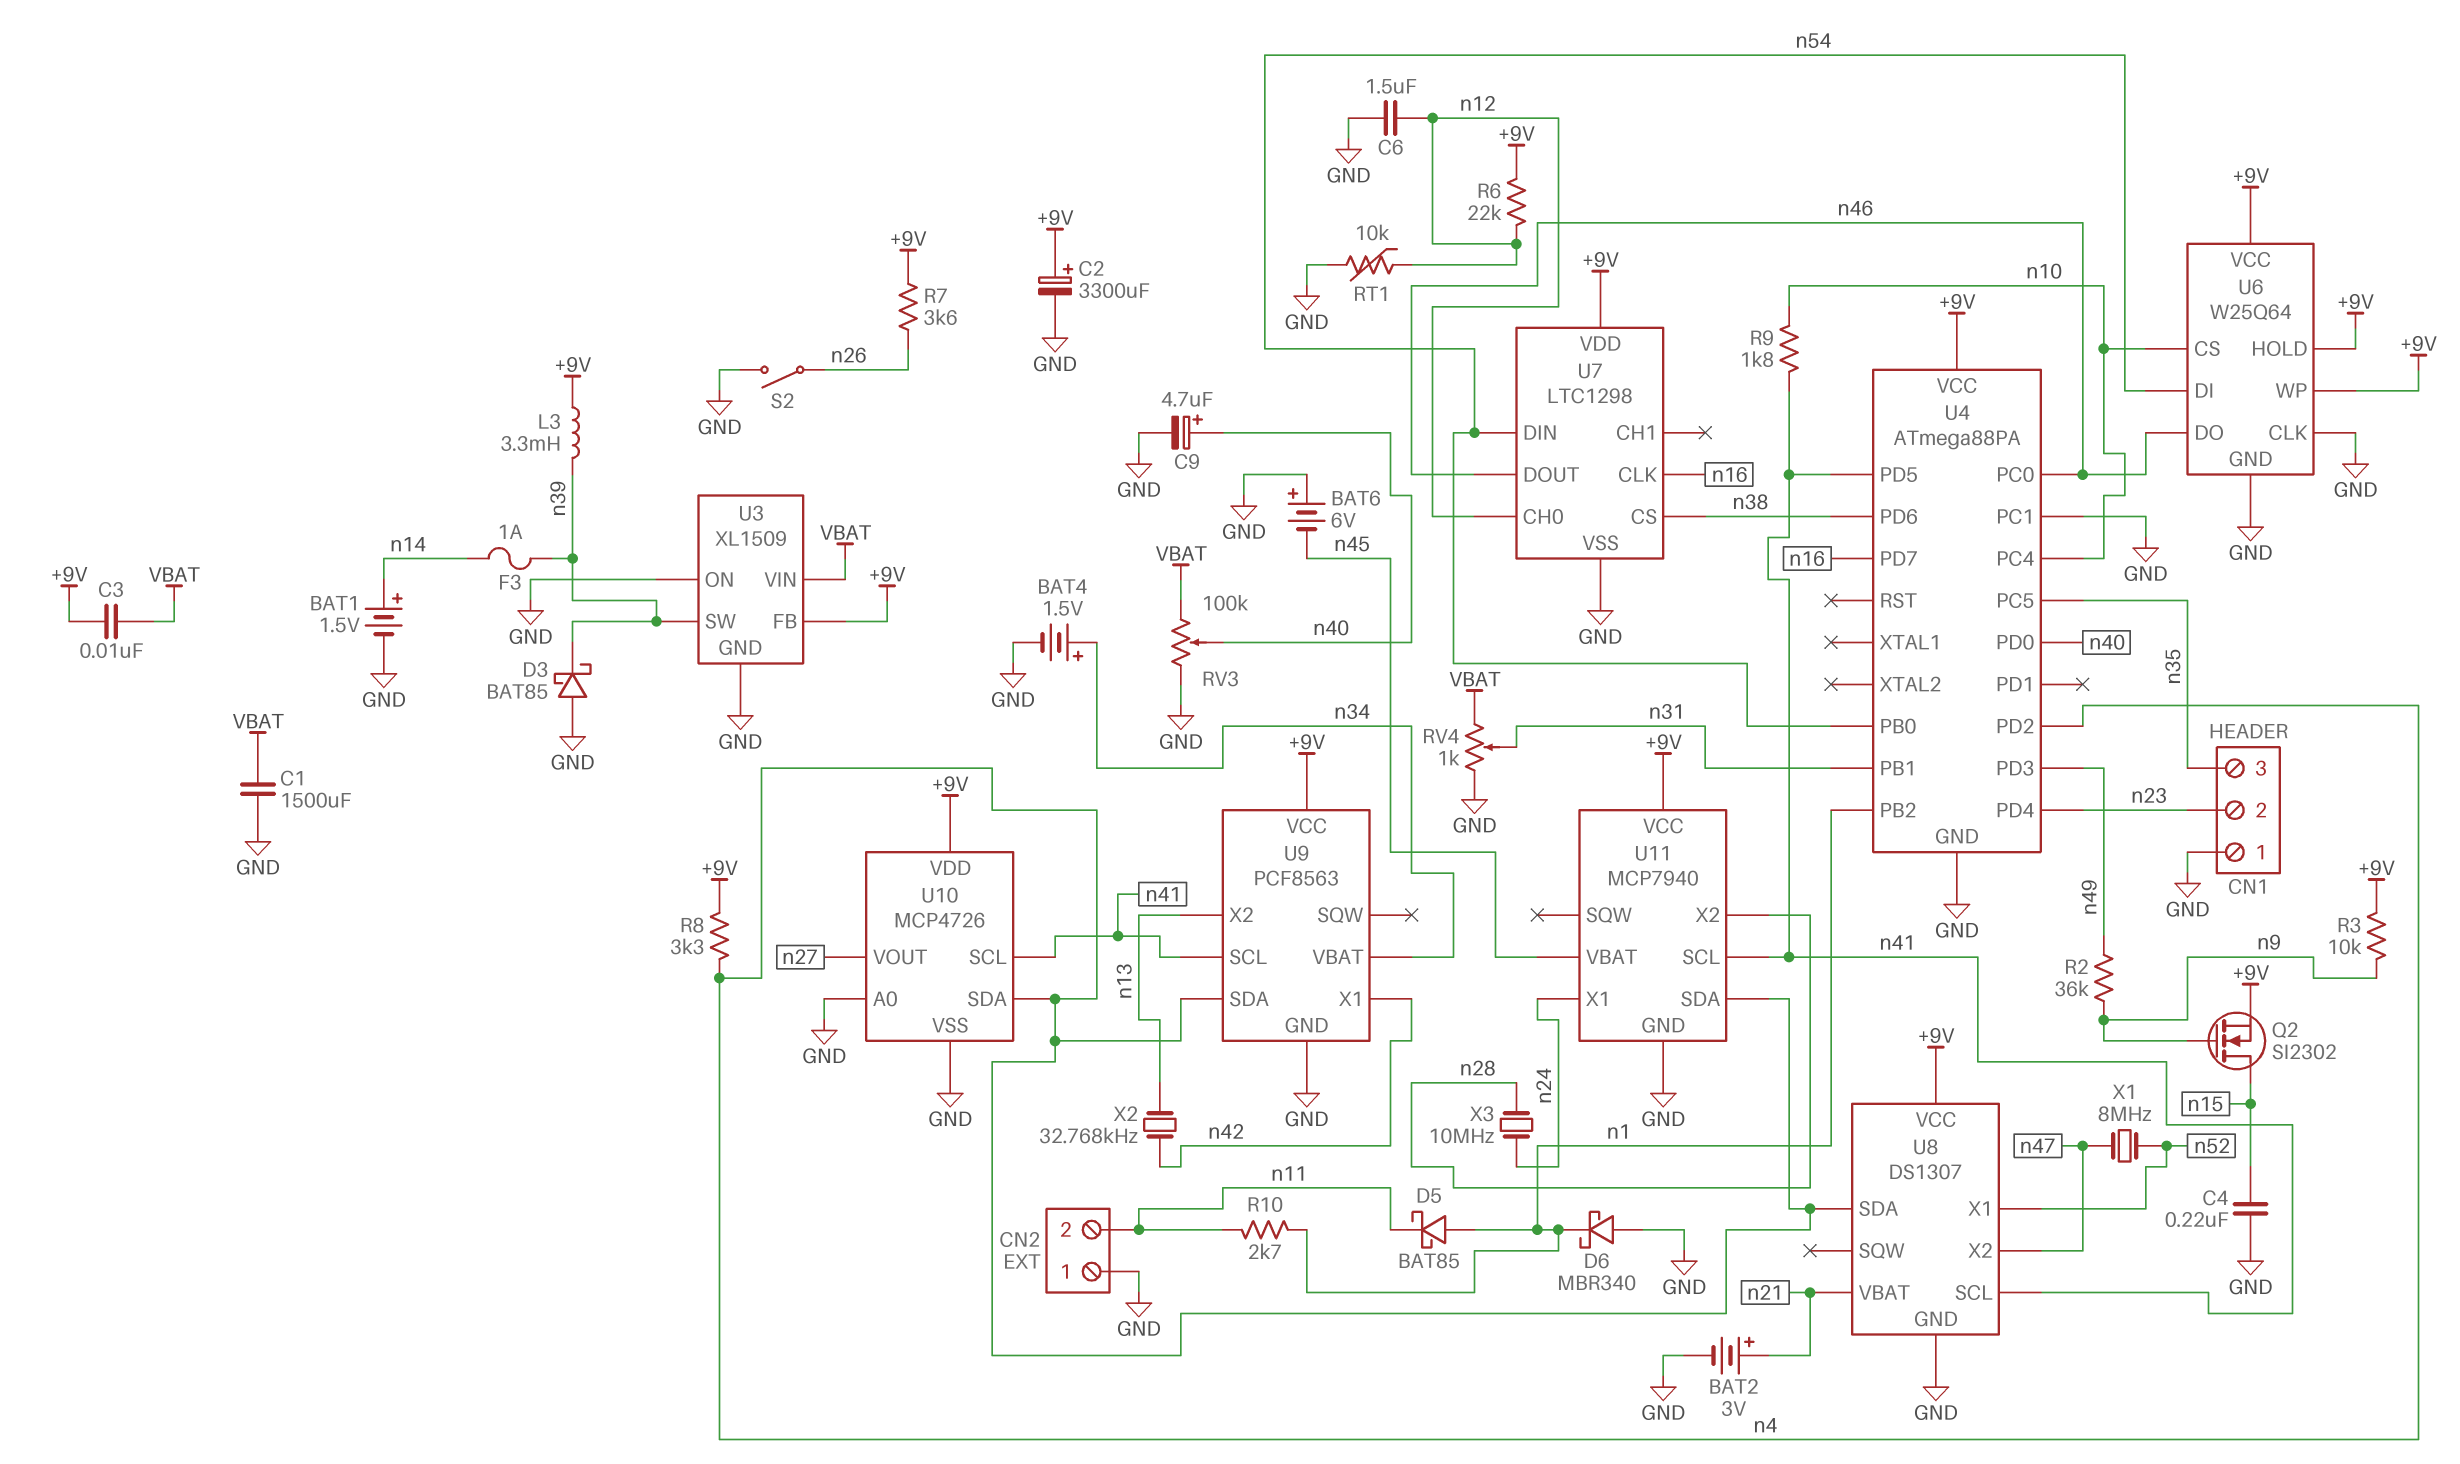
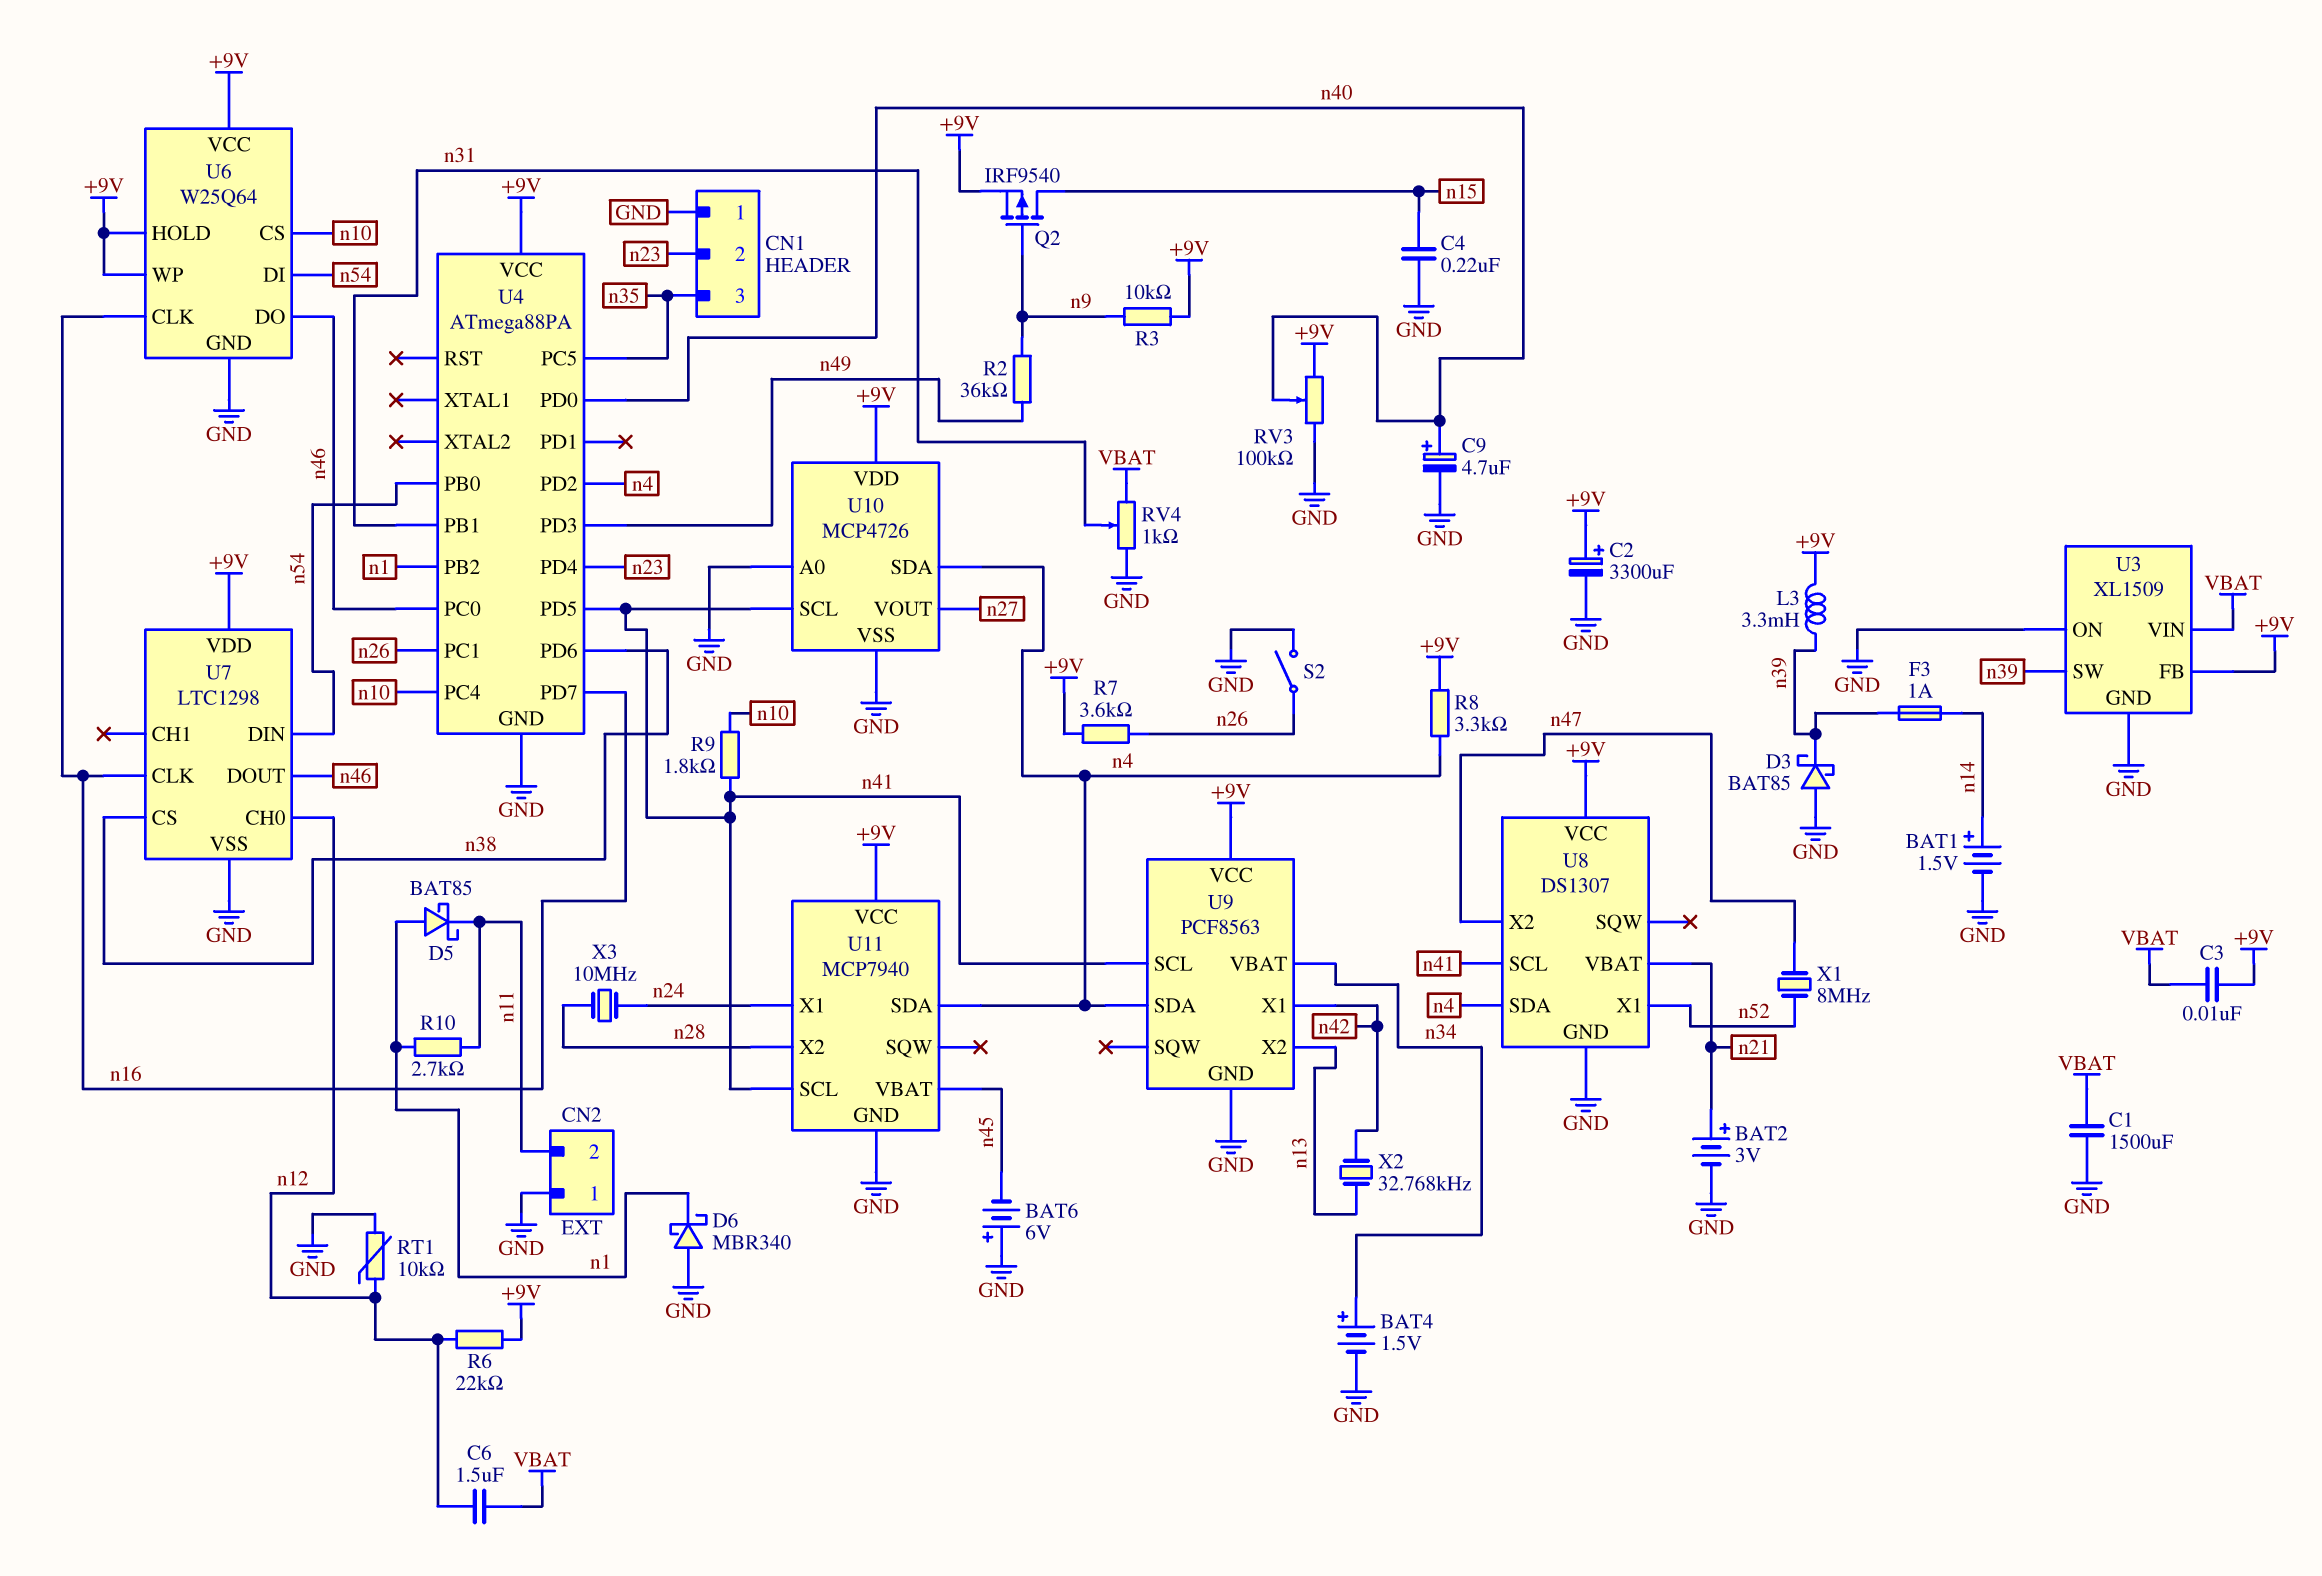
C6: 1.5uF (GND, n12) -> 1.5uF (VBAT, n12)
Q2: NMOS SI2302 (G n9, D n15, S +9V) -> PMOS IRF9540 (G n9, D n15, S +9V)
RV3: 100k (GND, VBAT, wiper n40) -> 100k (+9V, GND, wiper n40)
U4 pin PC1: GND -> n26
U6 pin CLK: GND -> n16

